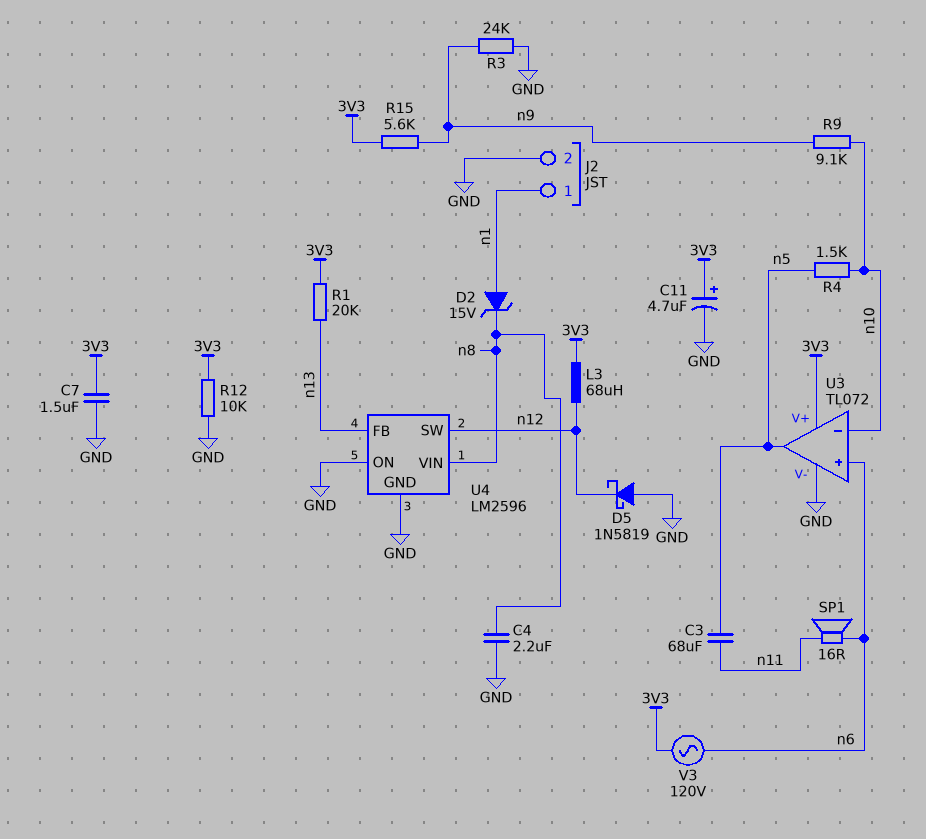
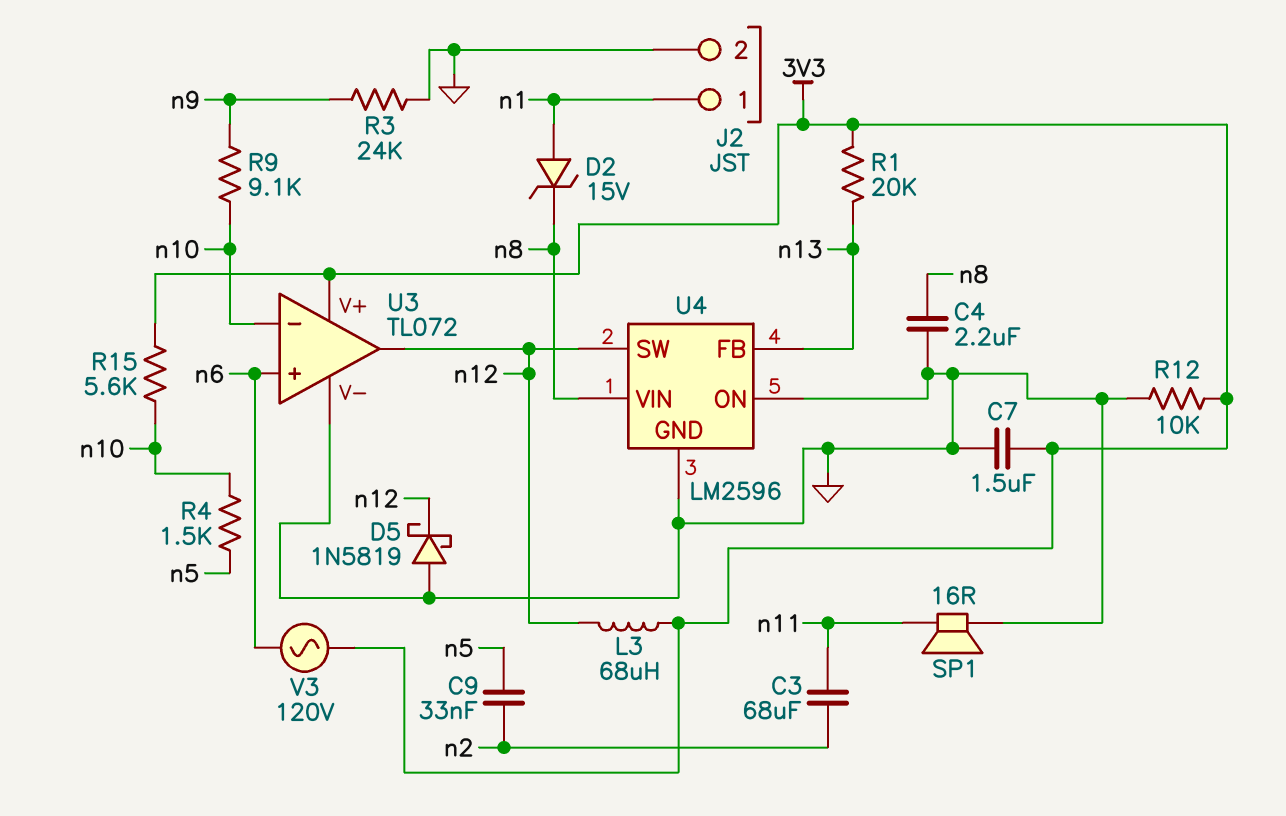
C3: 68uF (n5, n11) -> 68uF (n2, n11)
C9: none -> 33nF (n2, n5)
C11: 4.7uF (plus 3V3, minus GND) -> none
R15: 5.6k (3V3, n9) -> 5.6k (3V3, n10)
SP1: speaker 16R (n6, n11) -> speaker 16R (GND, n11)
U3 pin out: n5 -> n12

